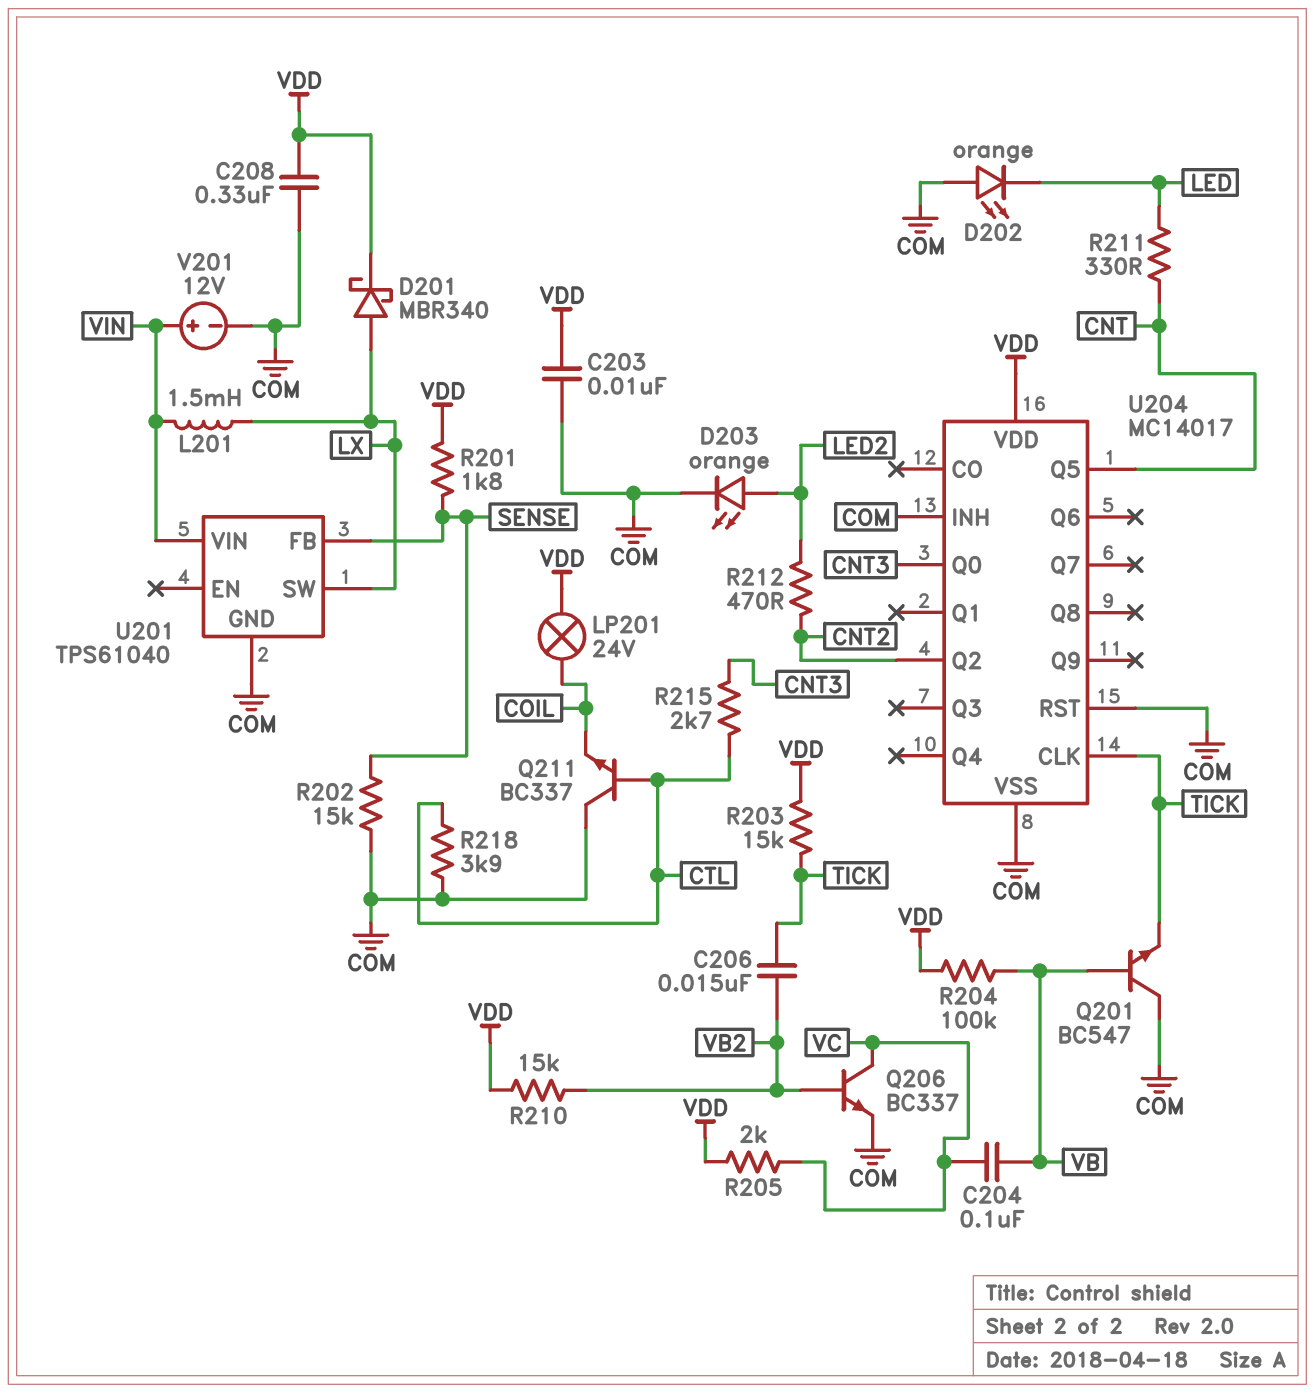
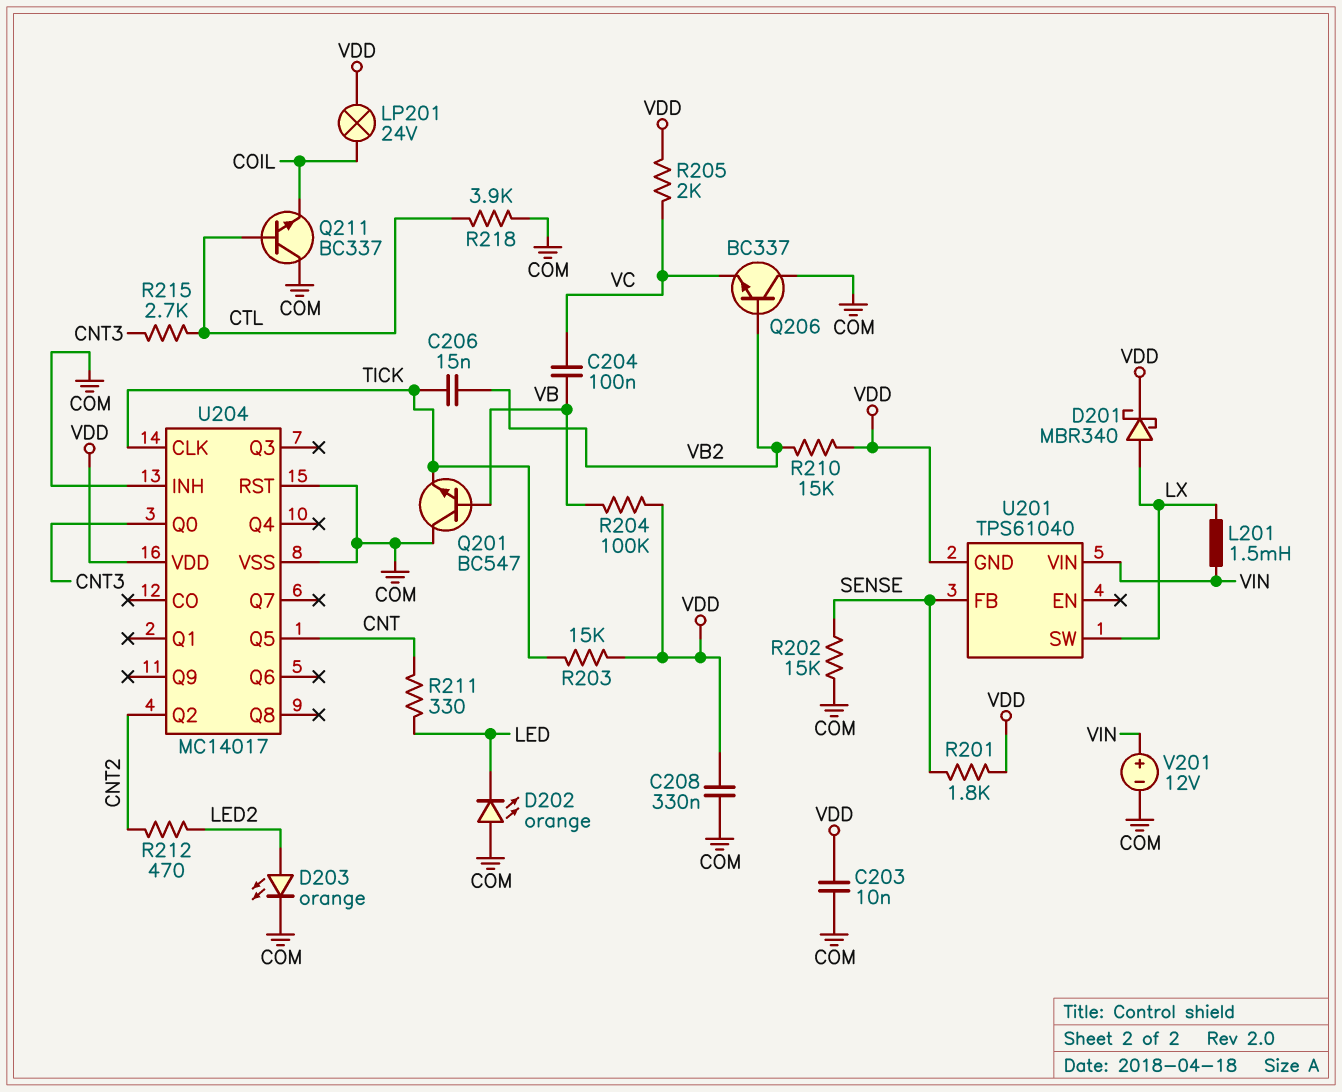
Q206: NPN BC337 (B VB2, C VC, E COM) -> NPN BC337 (B VB2, C COM, E VC)
U201 pin GND: COM -> VDD

